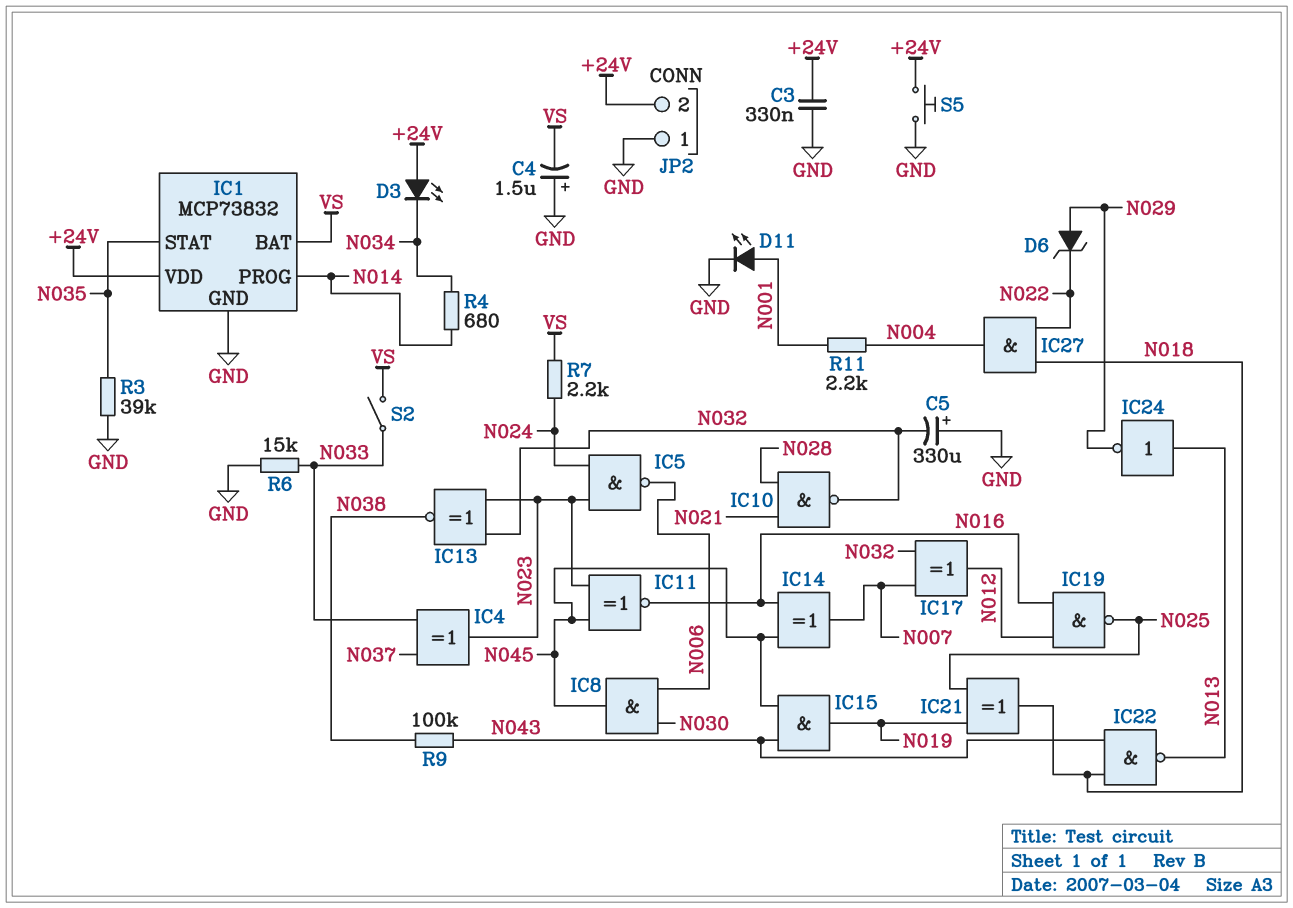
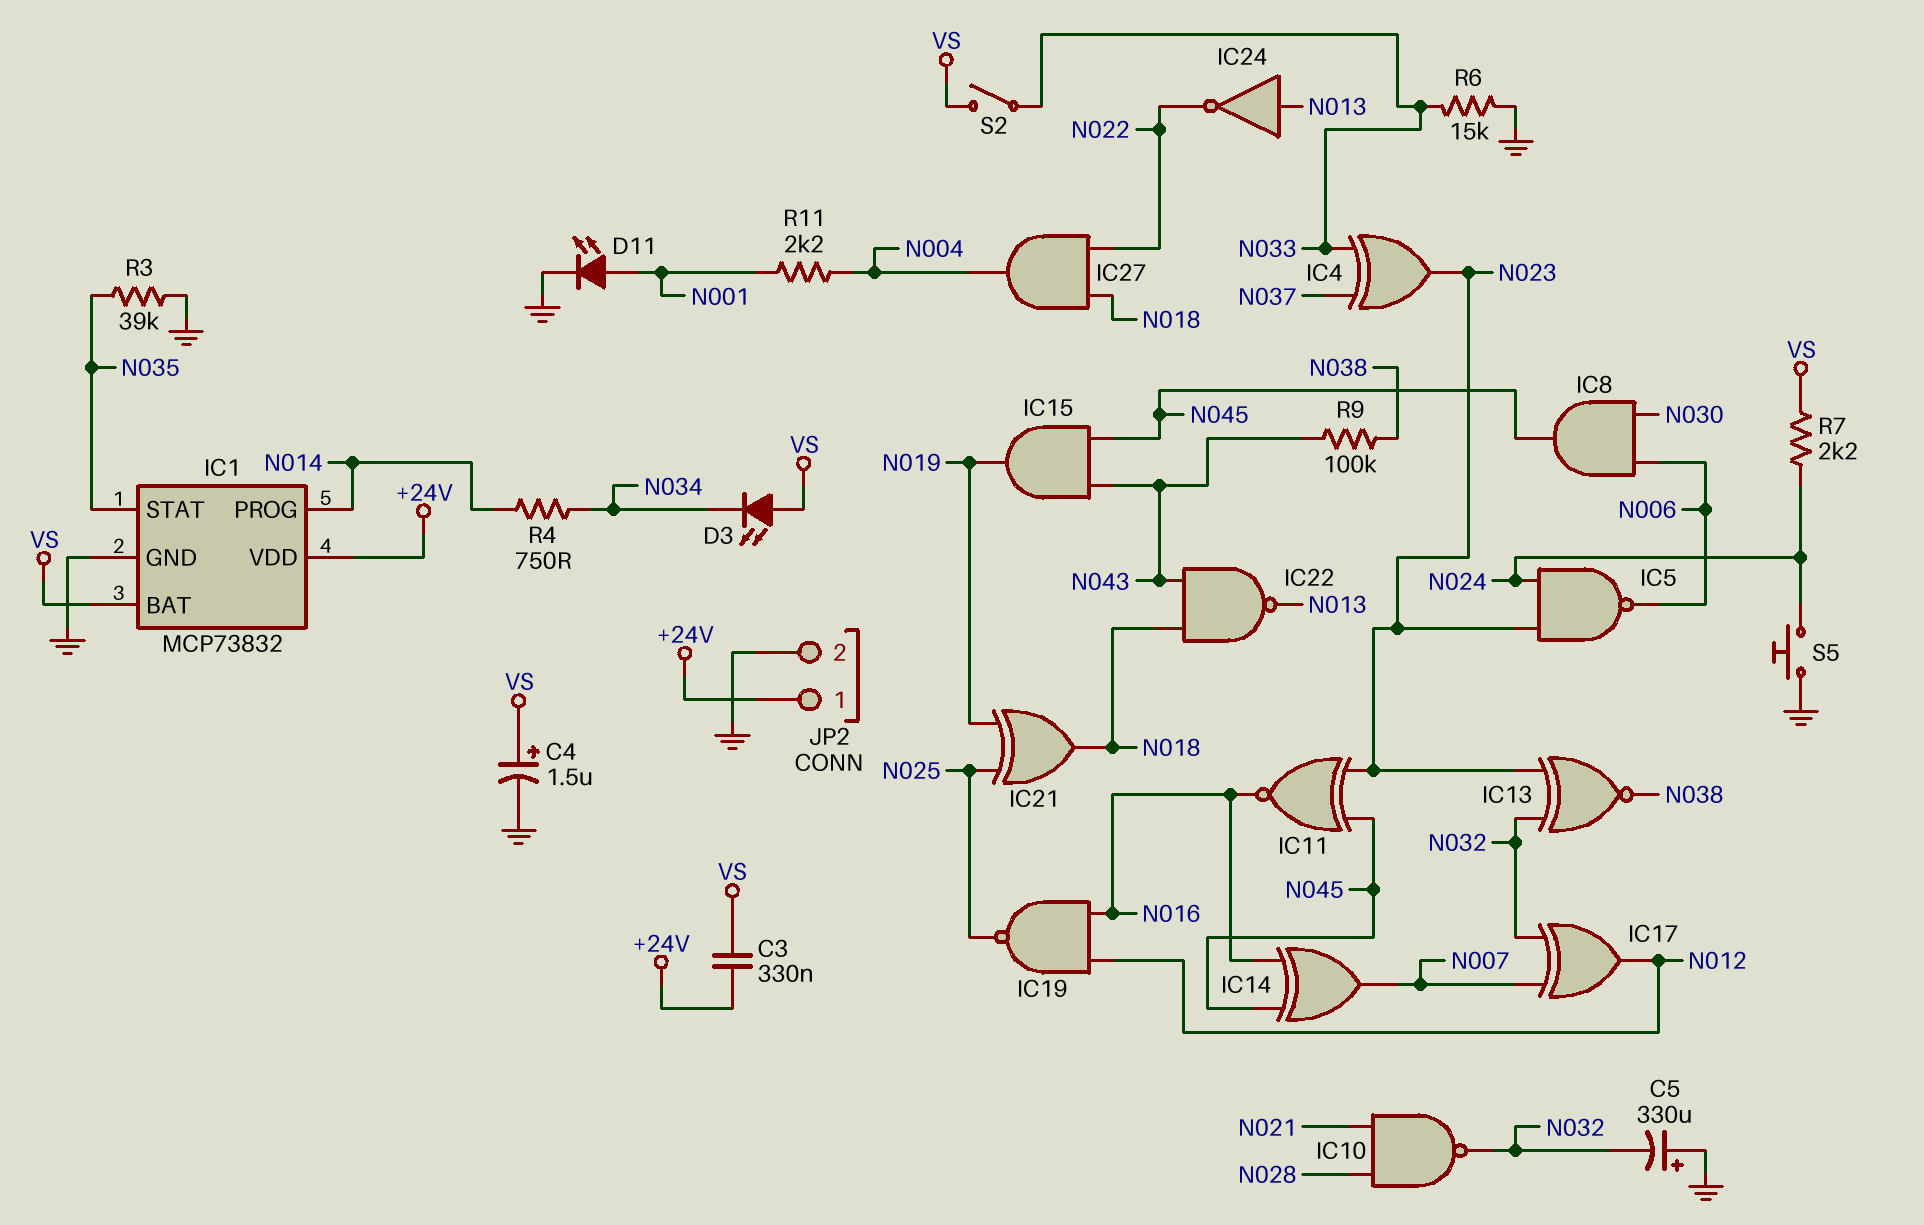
C3: 330nF (+24V, GND) -> 330nF (+24V, VS)
C4: 1.5uF (plus GND, minus VS) -> 1.5uF (plus VS, minus GND)
D3: LED (A +24V, K N034) -> LED (A VS, K N034)
D6: zener (A N029, K N022) -> none
IC24: NOT (in N013, out N029) -> NOT (in N013, out N022)
JP2 pin 1: GND -> +24V
JP2 pin 2: +24V -> GND
R4: 680 (N014, N034) -> 750 (N014, N034)
S5: button (+24V, GND) -> button (GND, N024)

